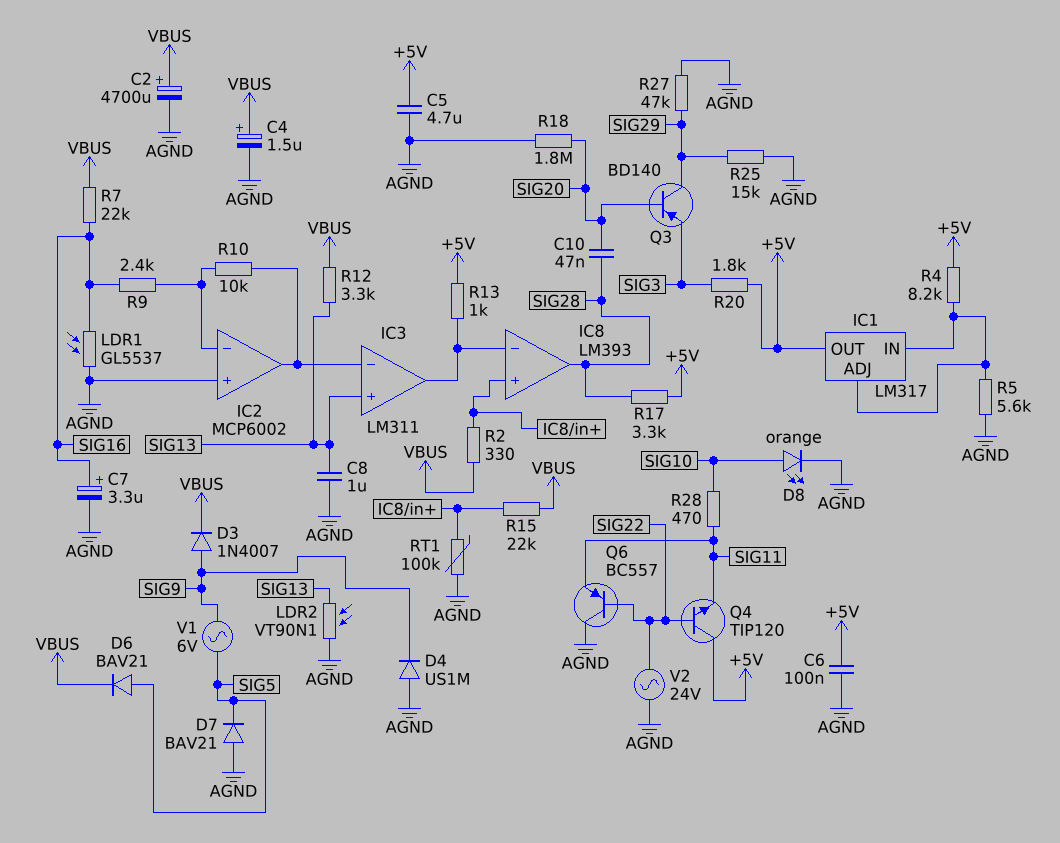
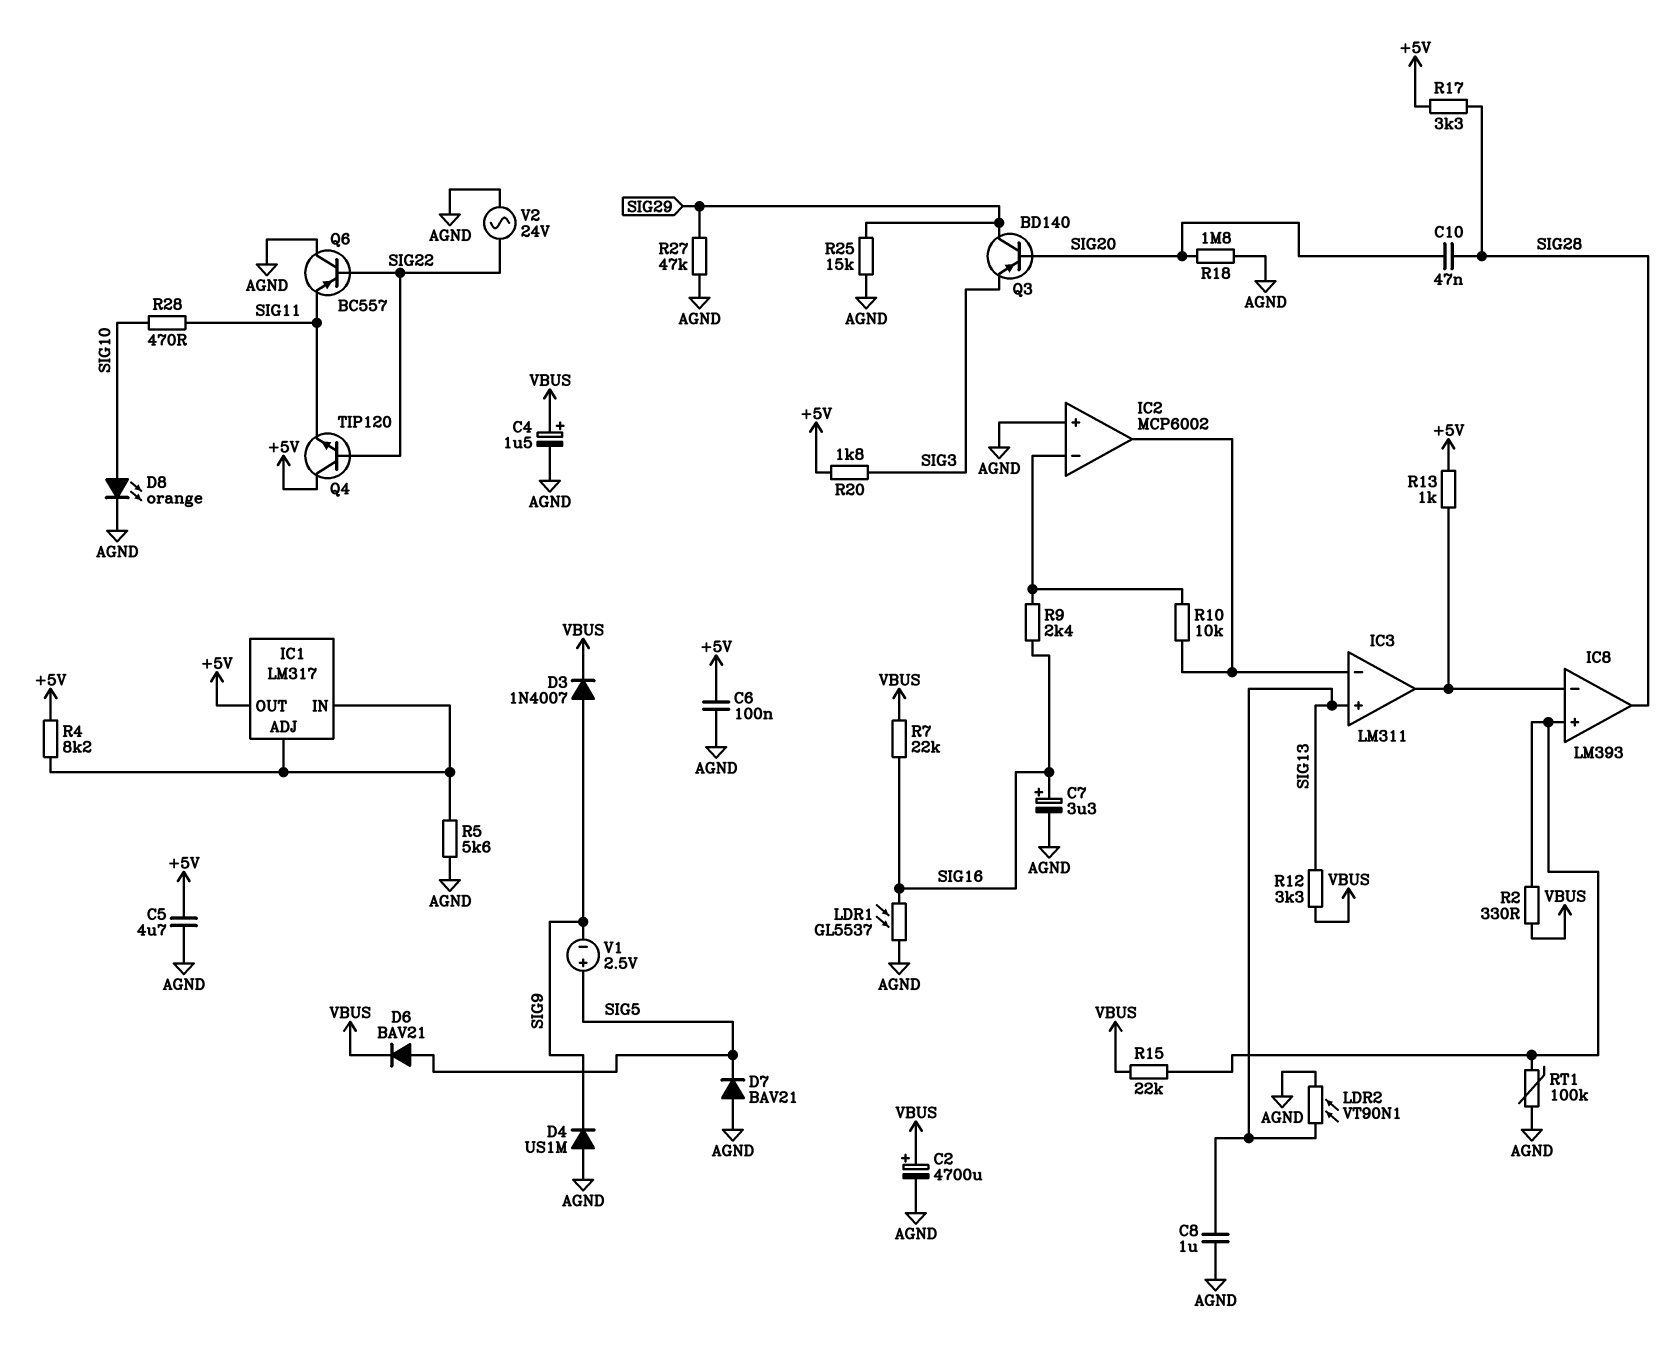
V1: AC 6V (SIG5, SIG9) -> 2.5V (plus SIG5, minus SIG9)

